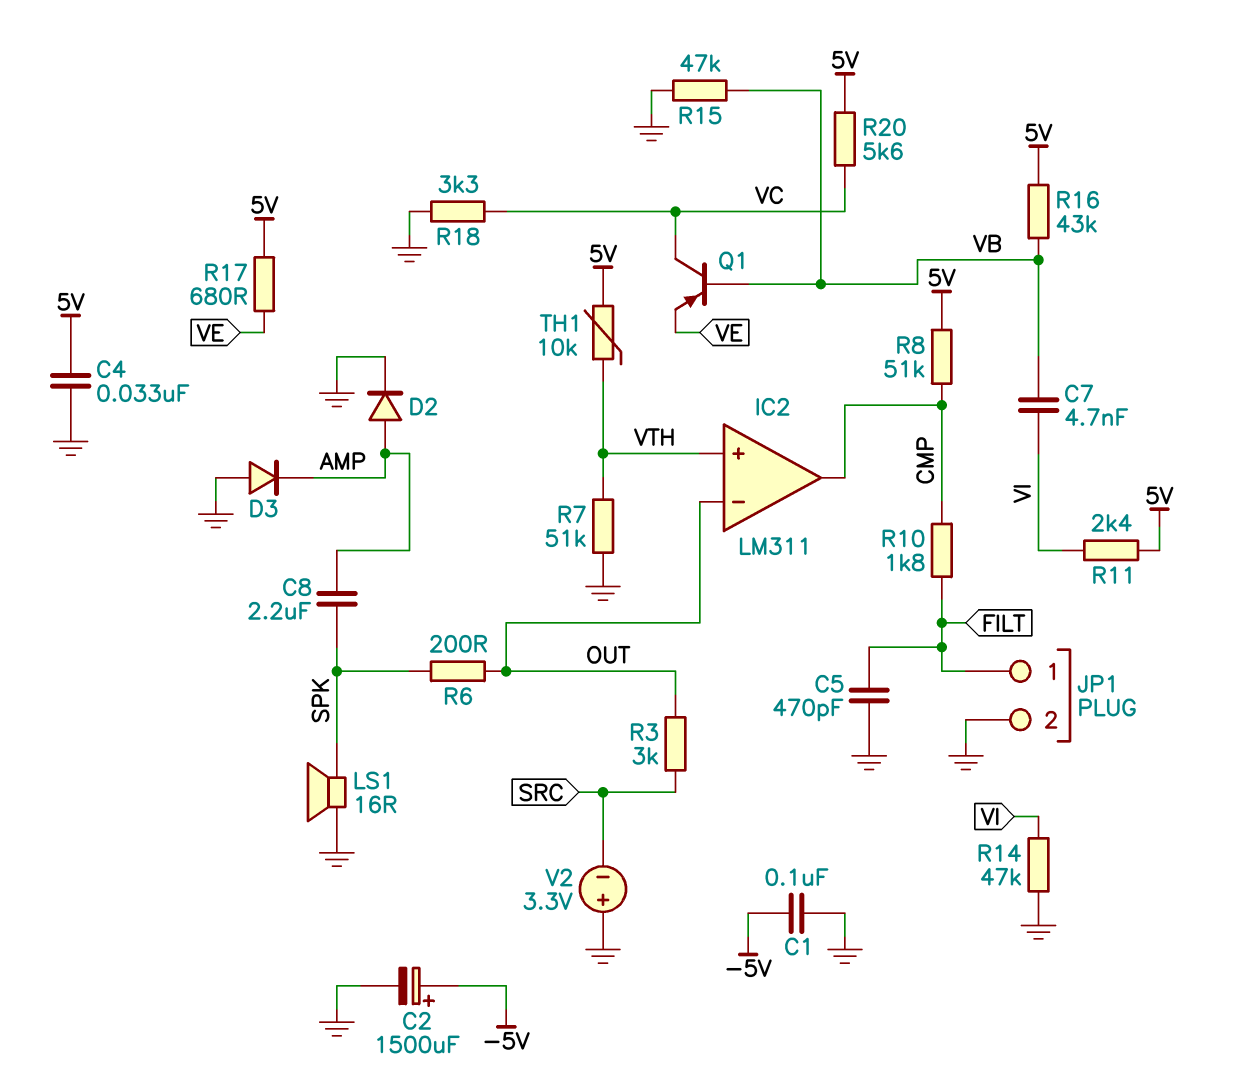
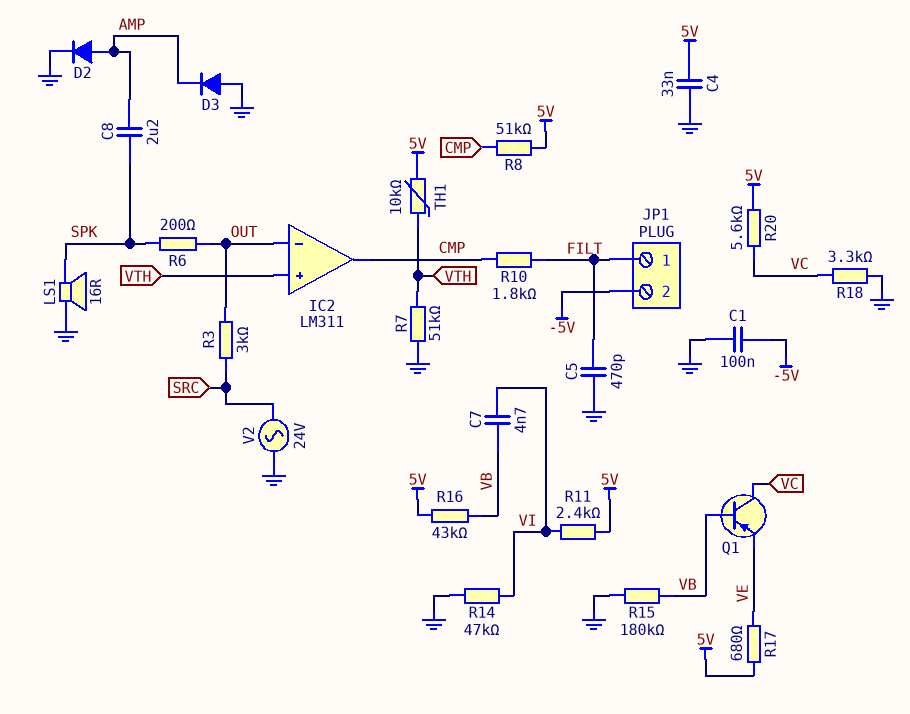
C2: 1500uF (plus -5V, minus GND) -> none
JP1 pin 2: GND -> -5V
R15: 47k (GND, VB) -> 180k (GND, VB)
V2: 3.3V (plus GND, minus SRC) -> AC 24V (GND, SRC)

